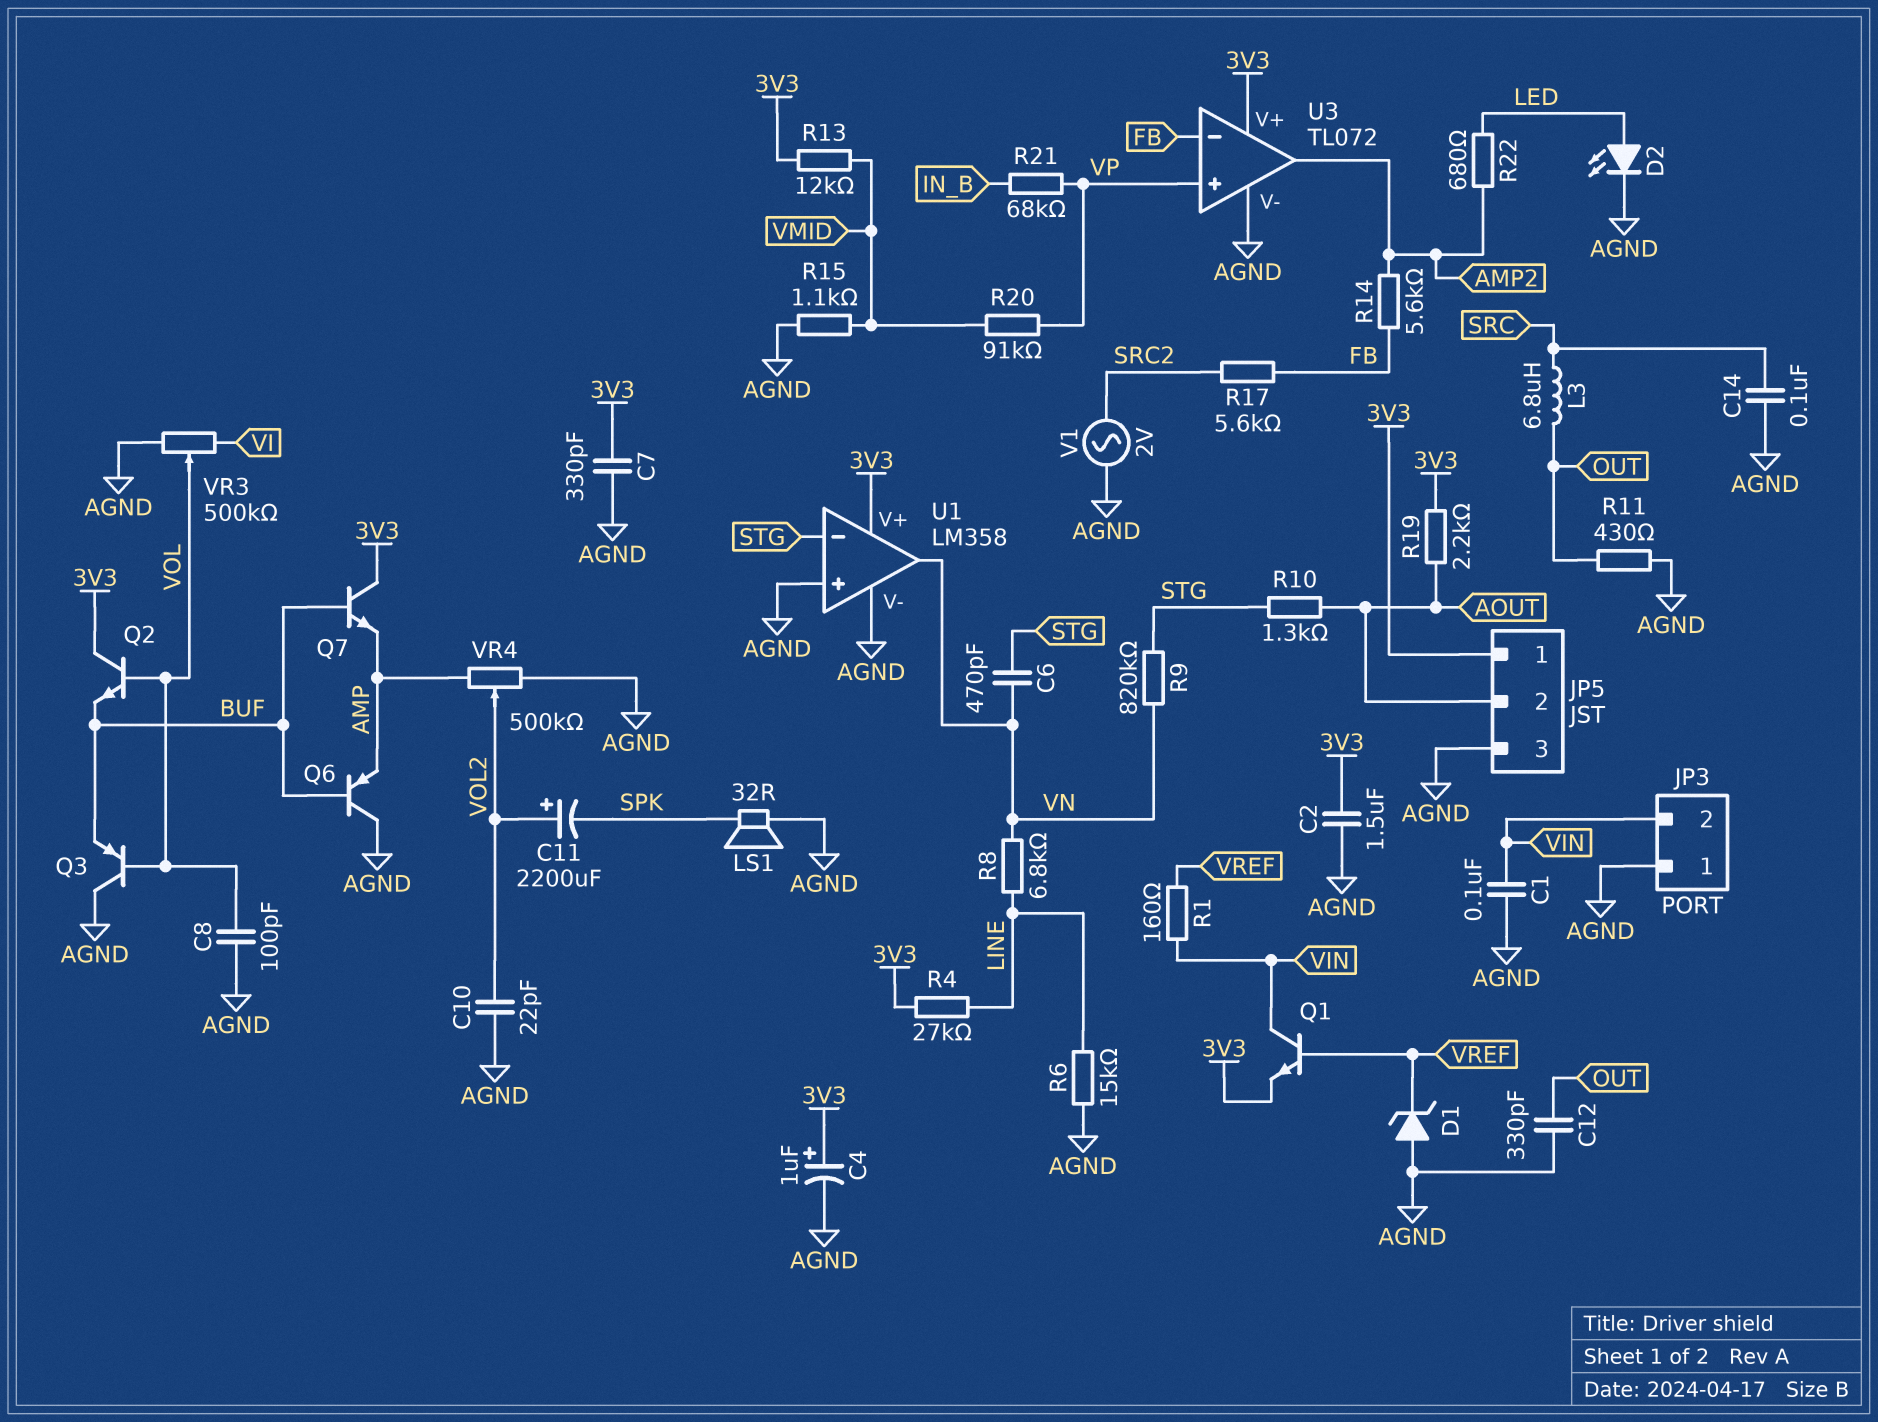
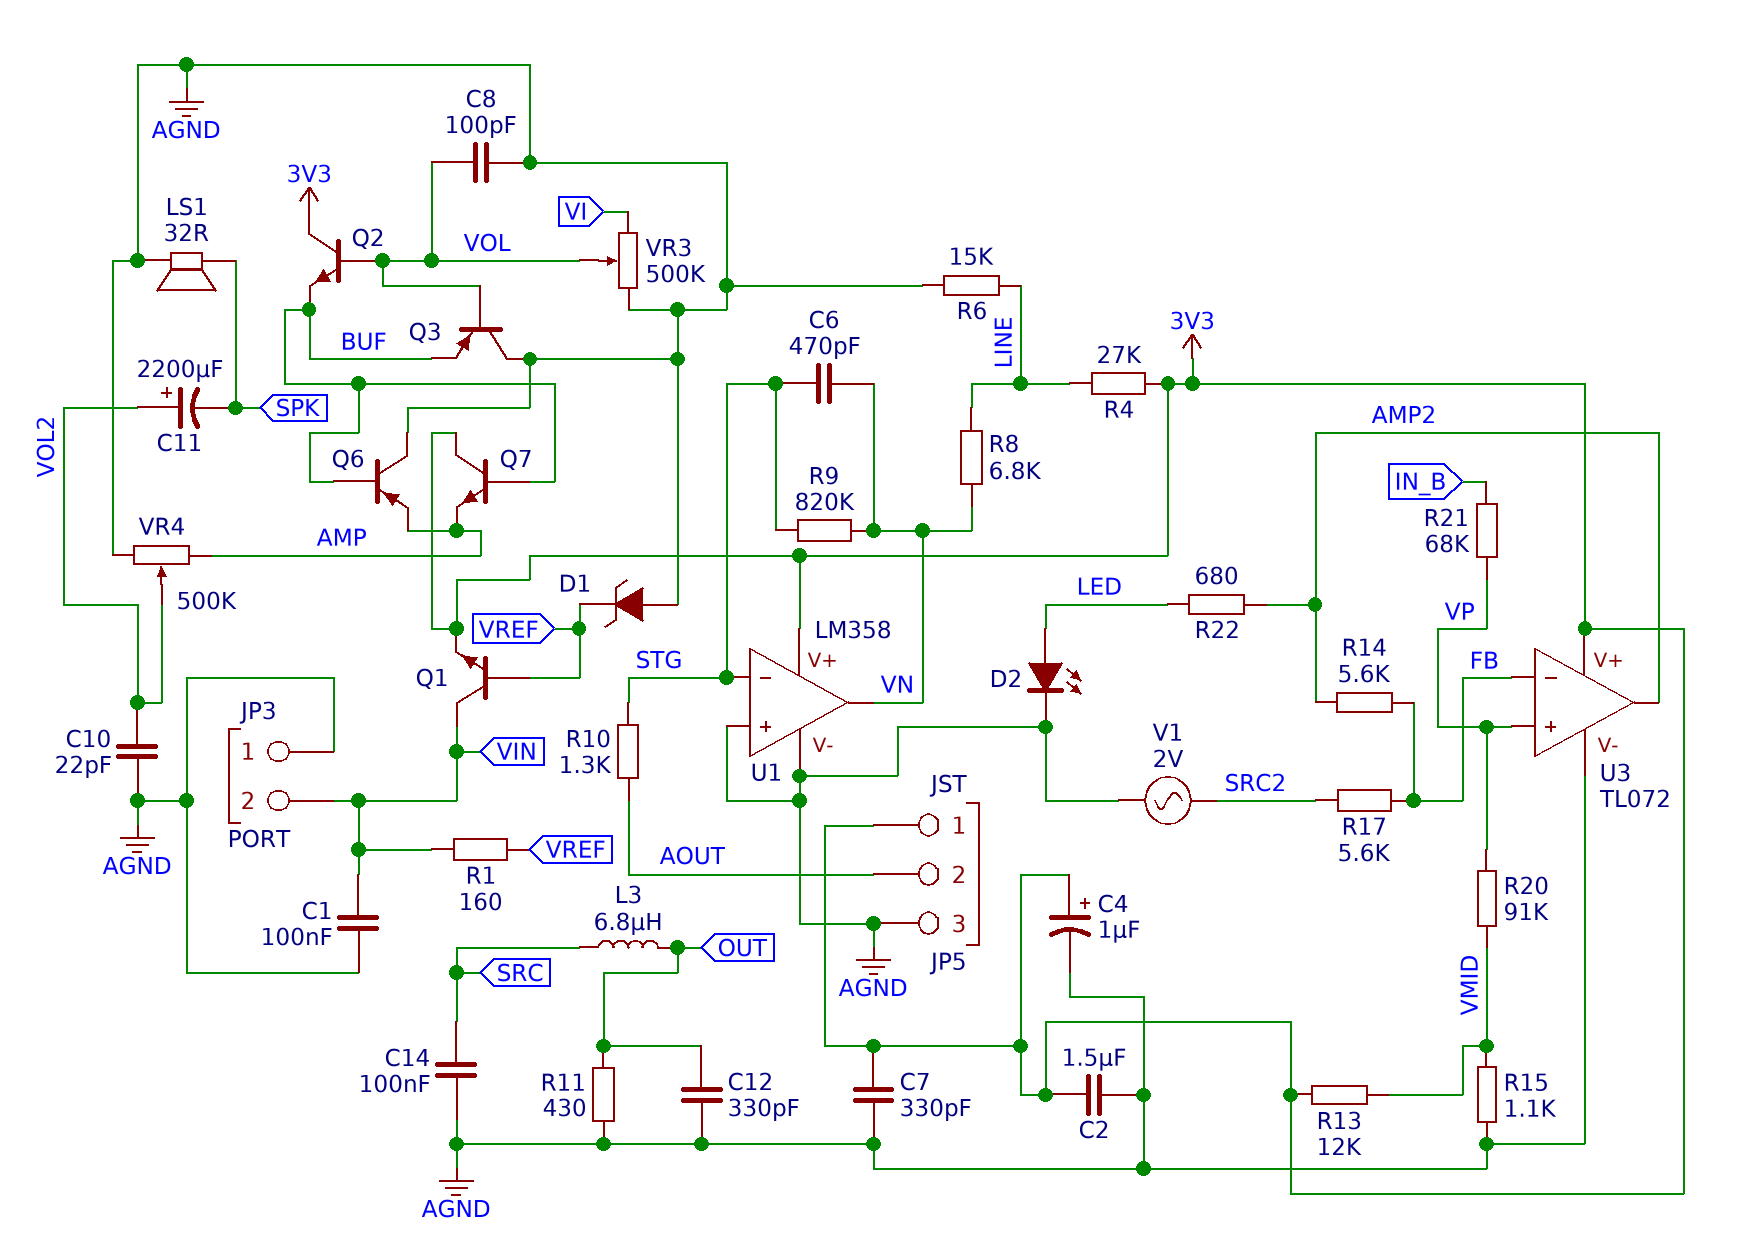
R19: 2.2k (3V3, AOUT) -> none

